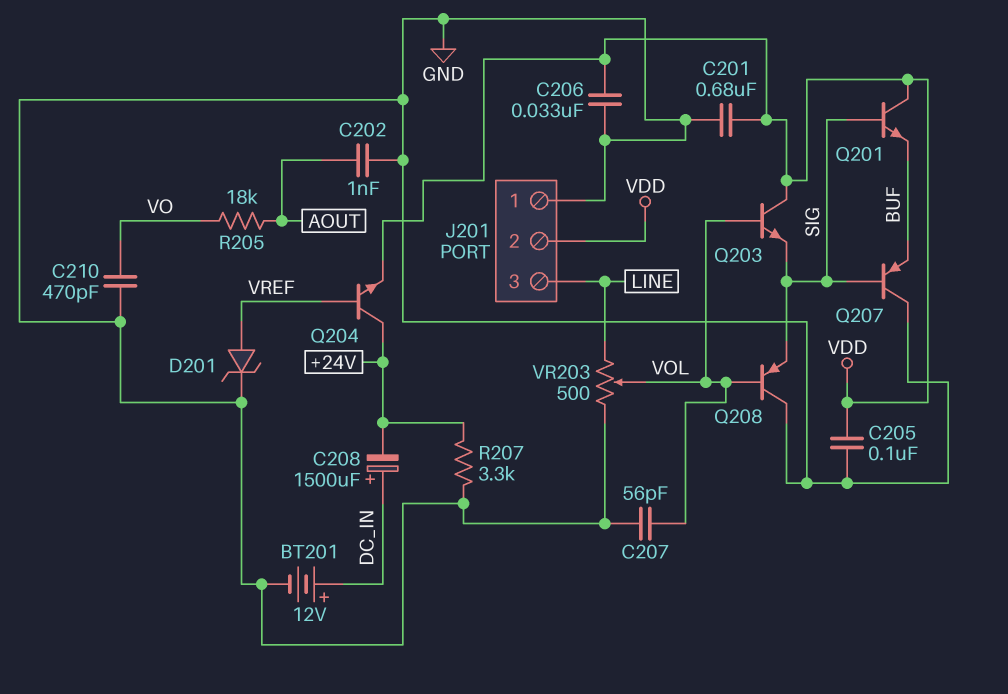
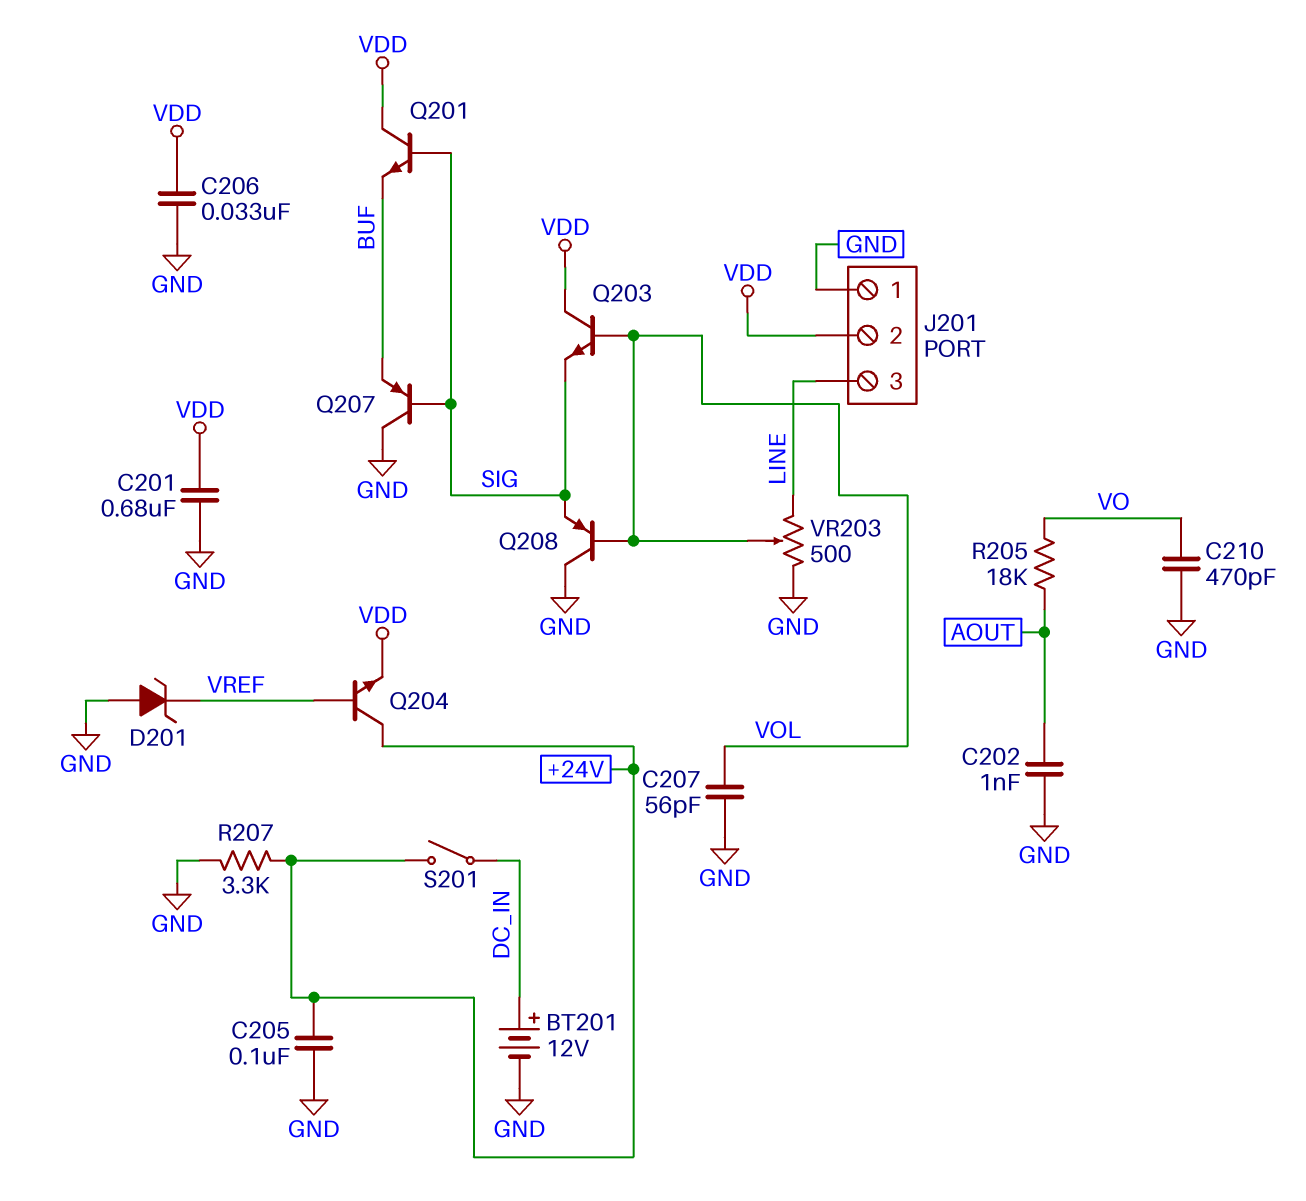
C205: 100nF (GND, VDD) -> 100nF (+24V, GND)
C208: 1500uF (plus DC_IN, minus +24V) -> none
D201: zener (A VREF, K GND) -> zener (A GND, K VREF)
S201: none -> switch (+24V, DC_IN)

